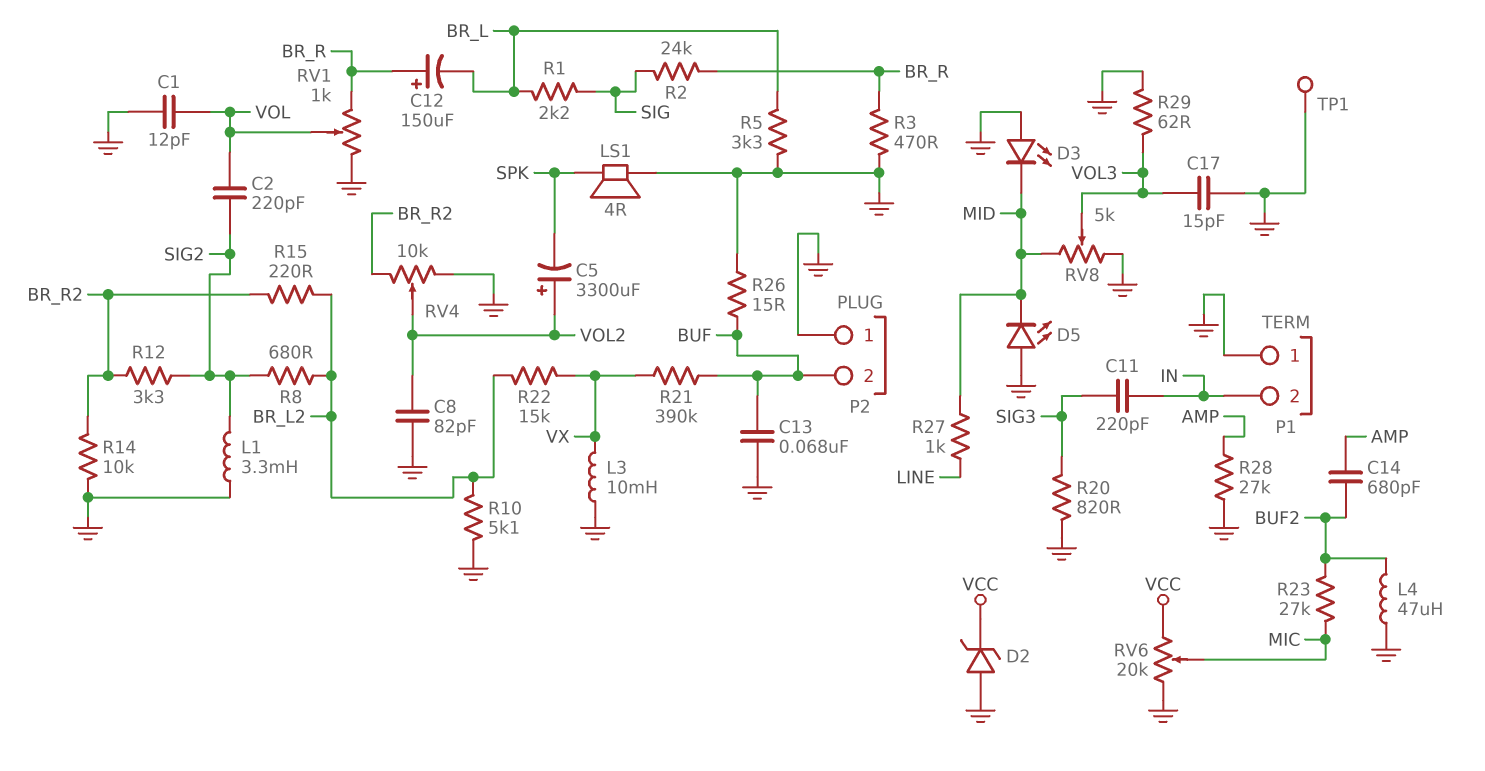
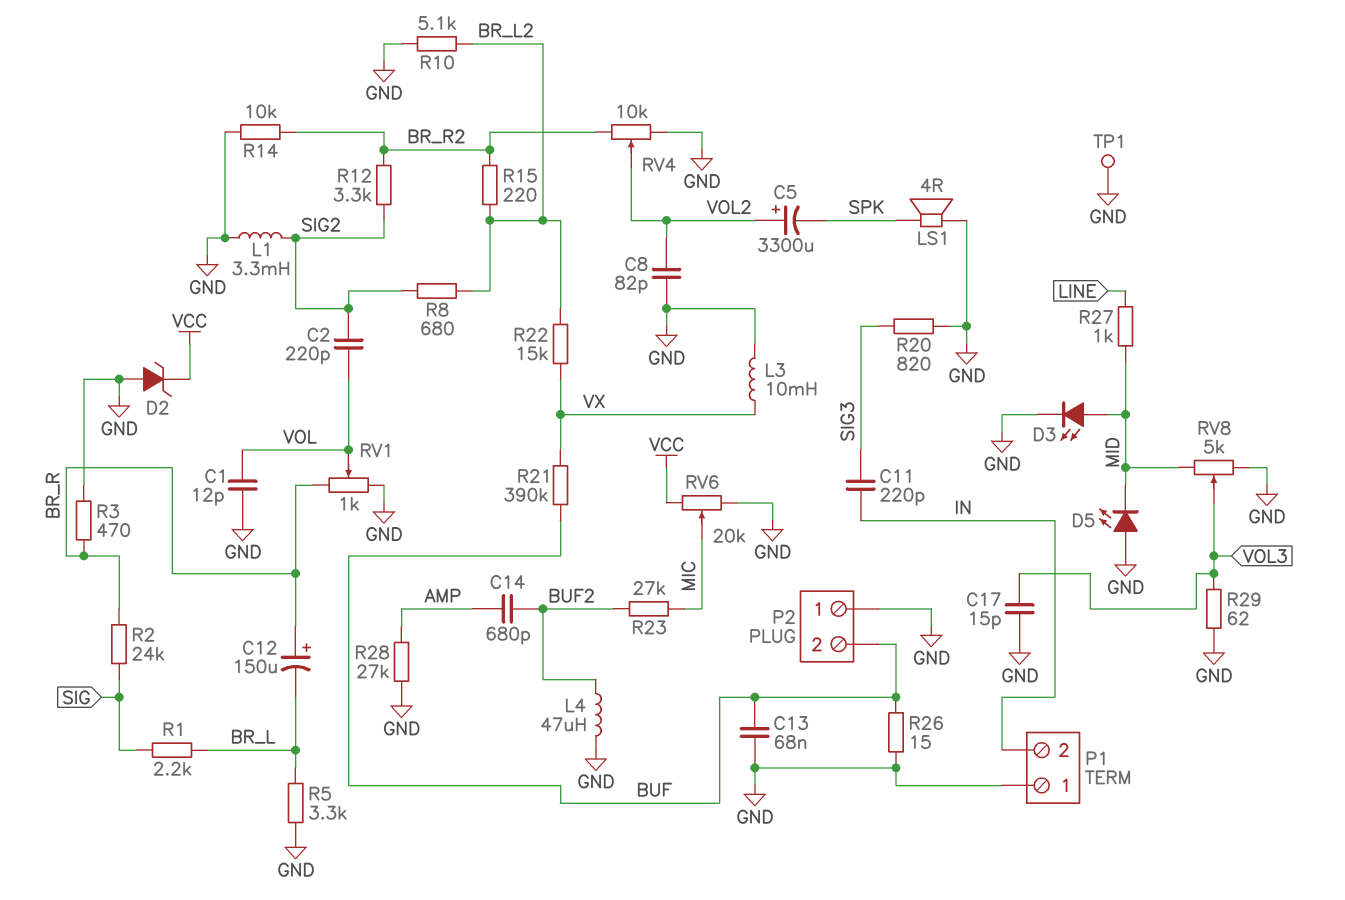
D3: LED (A GND, K MID) -> LED (A MID, K GND)

